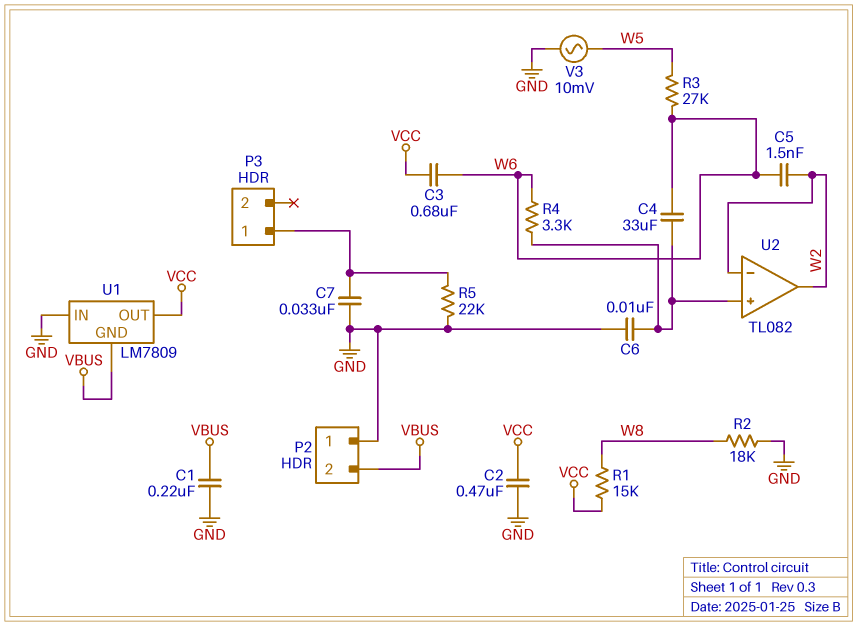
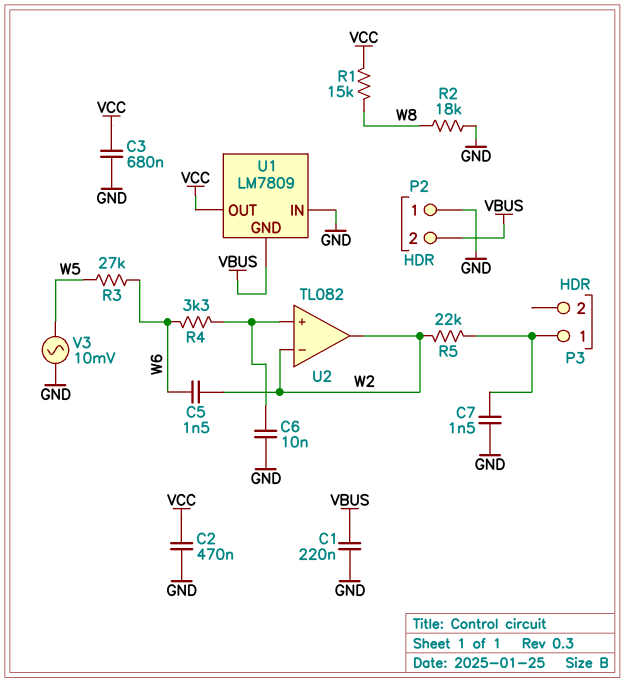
C3: 680nF (VCC, W6) -> 680nF (GND, VCC)
C4: 33uF (U2/in+, W6) -> none
C7: 33nF (GND, P3/1) -> 1.5nF (GND, P3/1)
R5: 22k (GND, P3/1) -> 22k (P3/1, W2)

